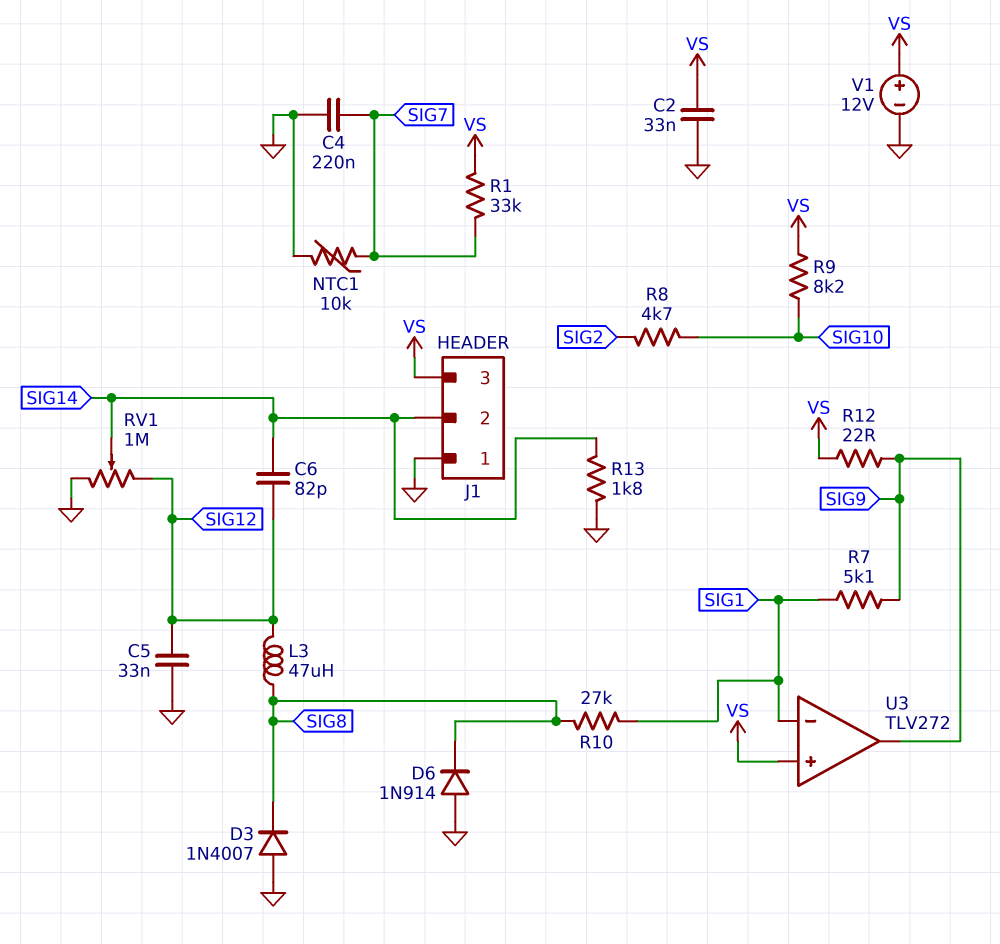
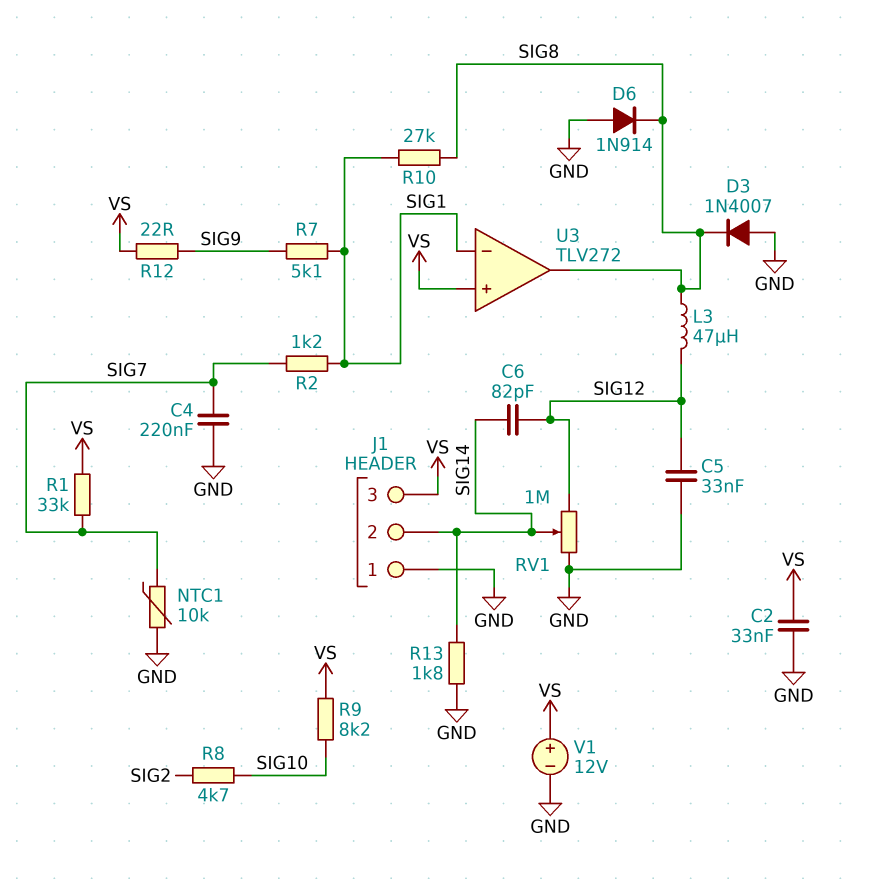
R2: none -> 1.2k (SIG1, SIG7)
U3 pin out: SIG9 -> SIG8

